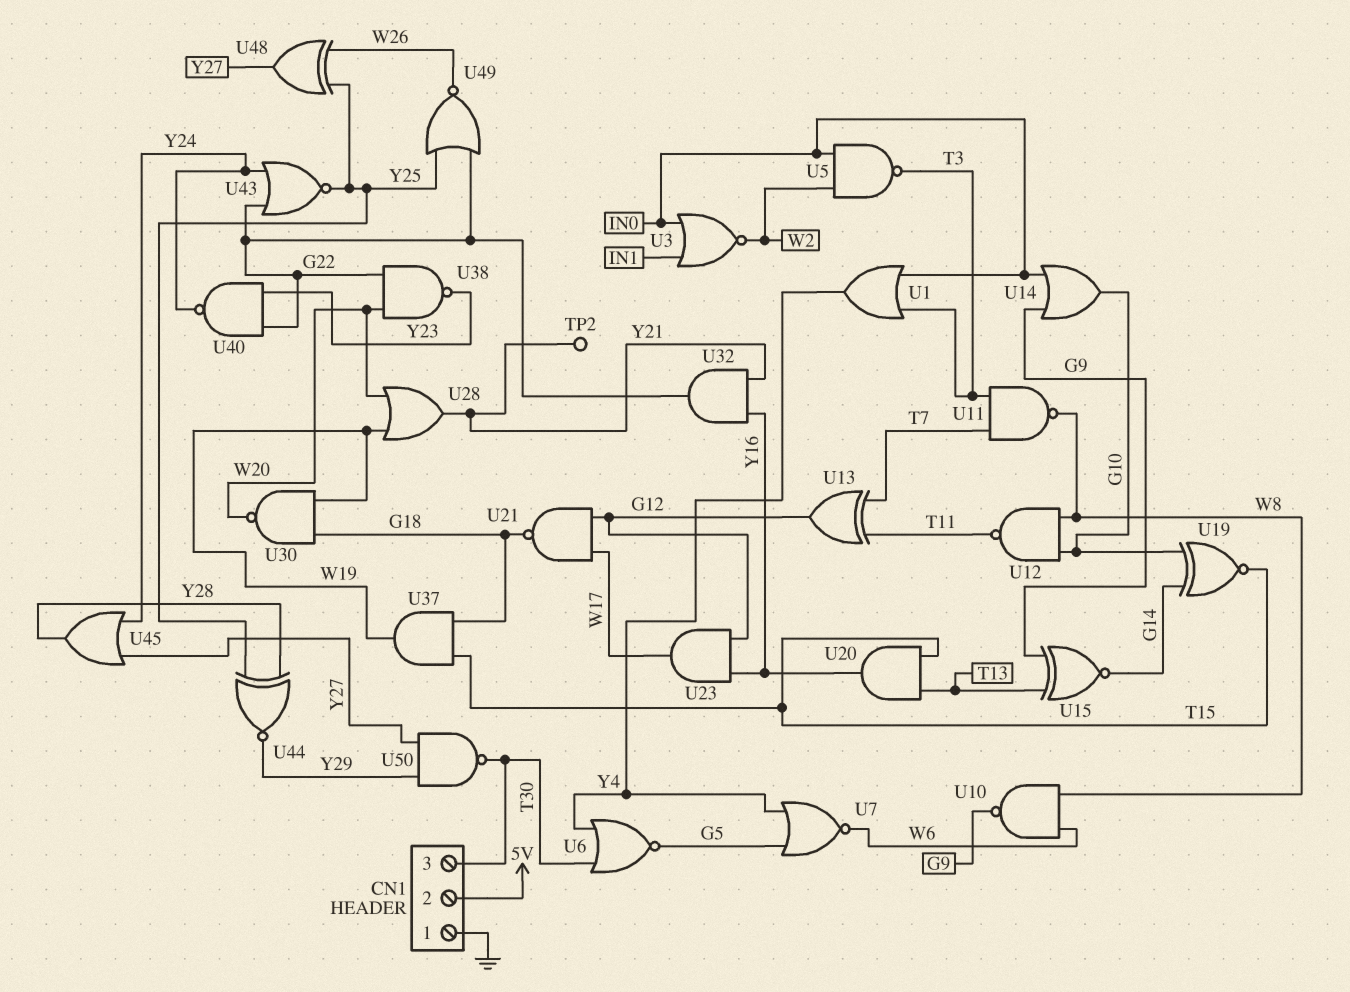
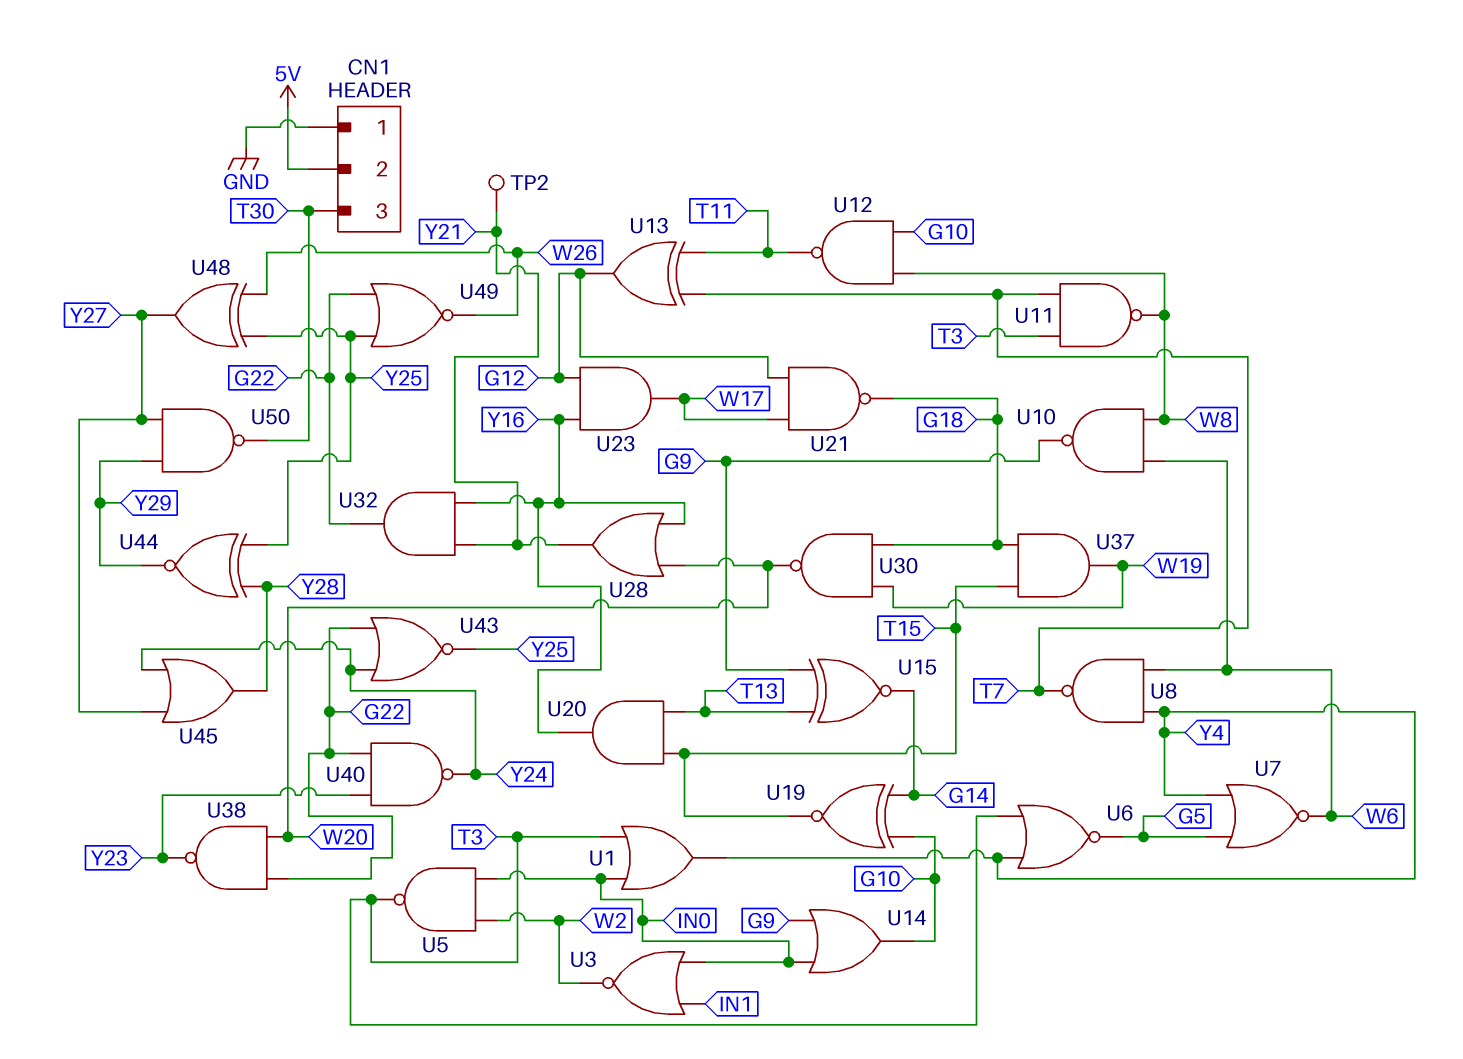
U6: NOR (in T30, in Y4, out G5) -> NOR (in T3, in Y4, out G5)
U8: none -> NAND (in W6, in Y4, out T7)
U28: OR (in W19, in W20, out Y21) -> OR (in W20, in Y16, out Y21)

